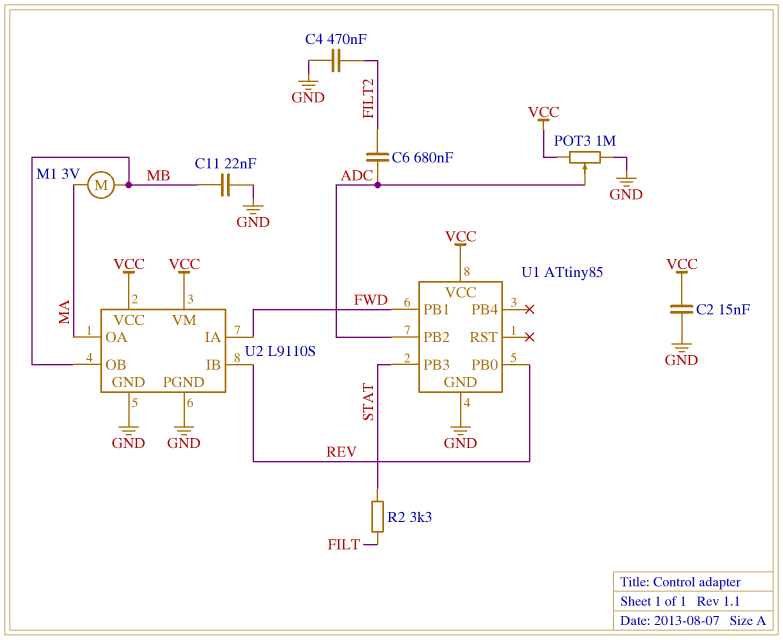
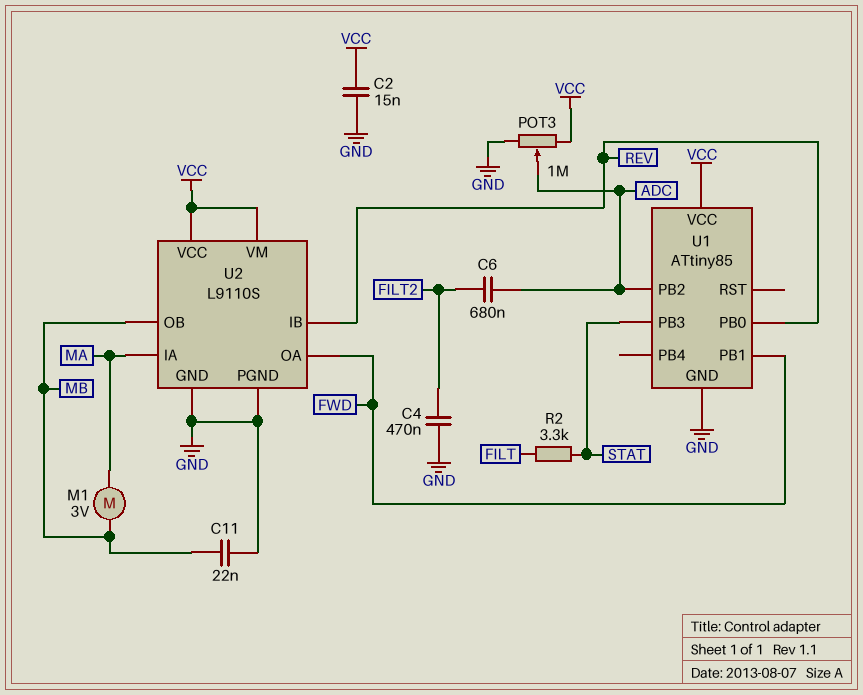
U2 pin IA: FWD -> MA
U2 pin OA: MA -> FWD

